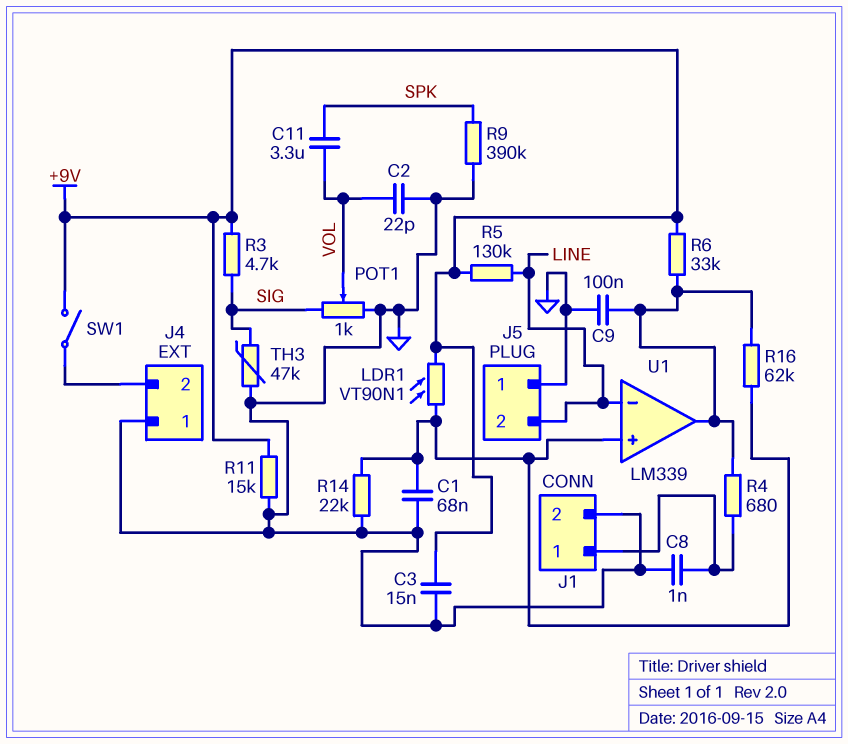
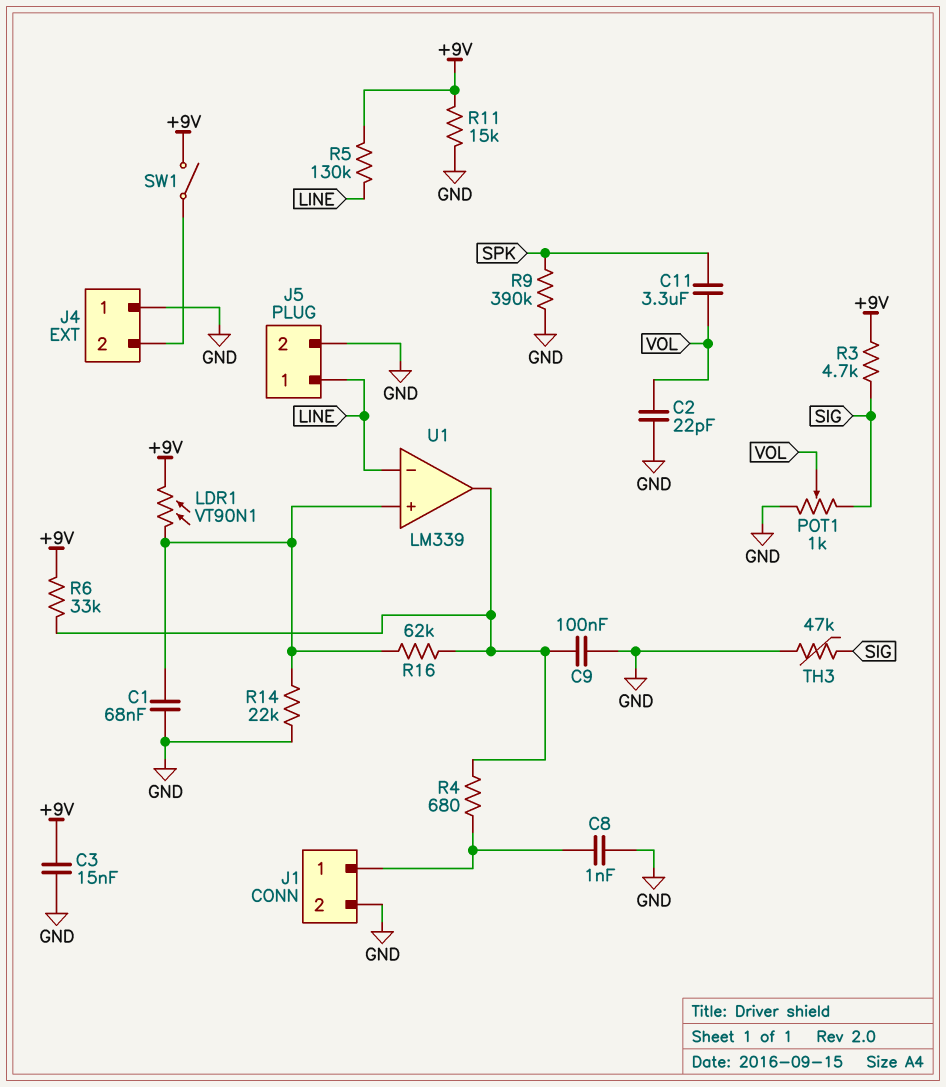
J5 pin 1: GND -> LINE
J5 pin 2: LINE -> GND

